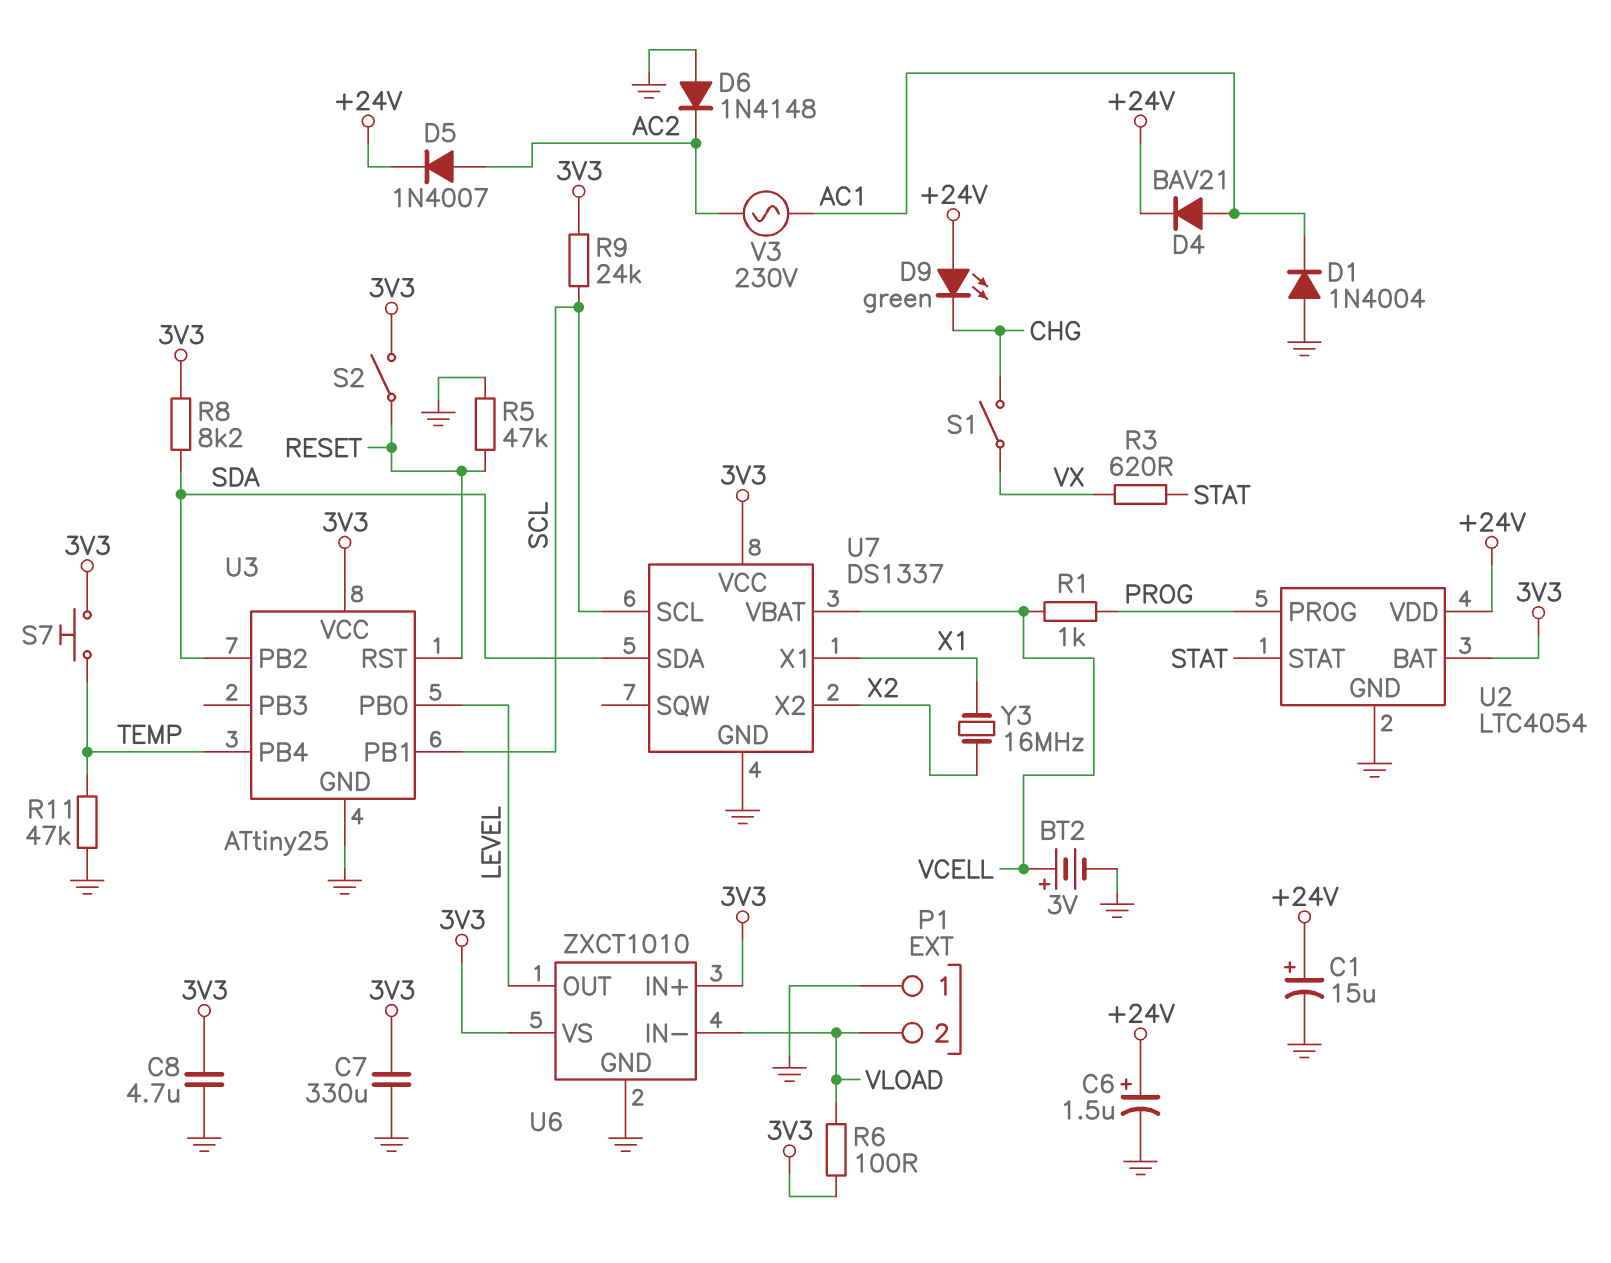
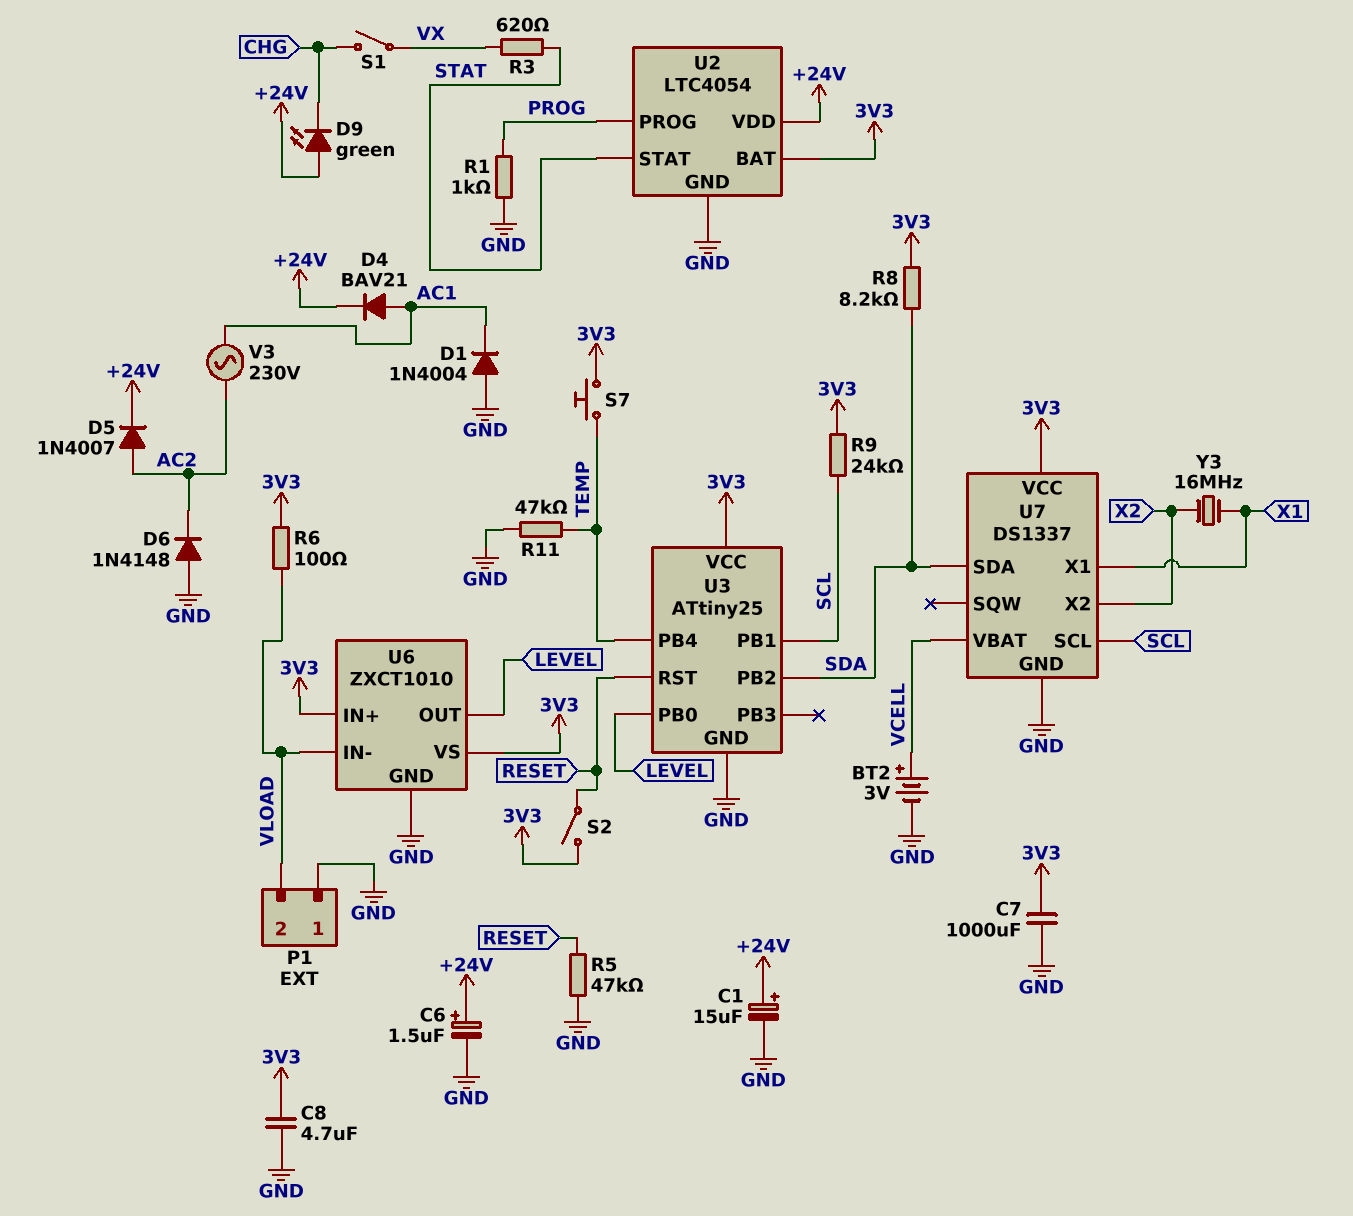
C7: 330uF (3V3, GND) -> 1000uF (3V3, GND)
R1: 1k (PROG, VCELL) -> 1k (GND, PROG)

